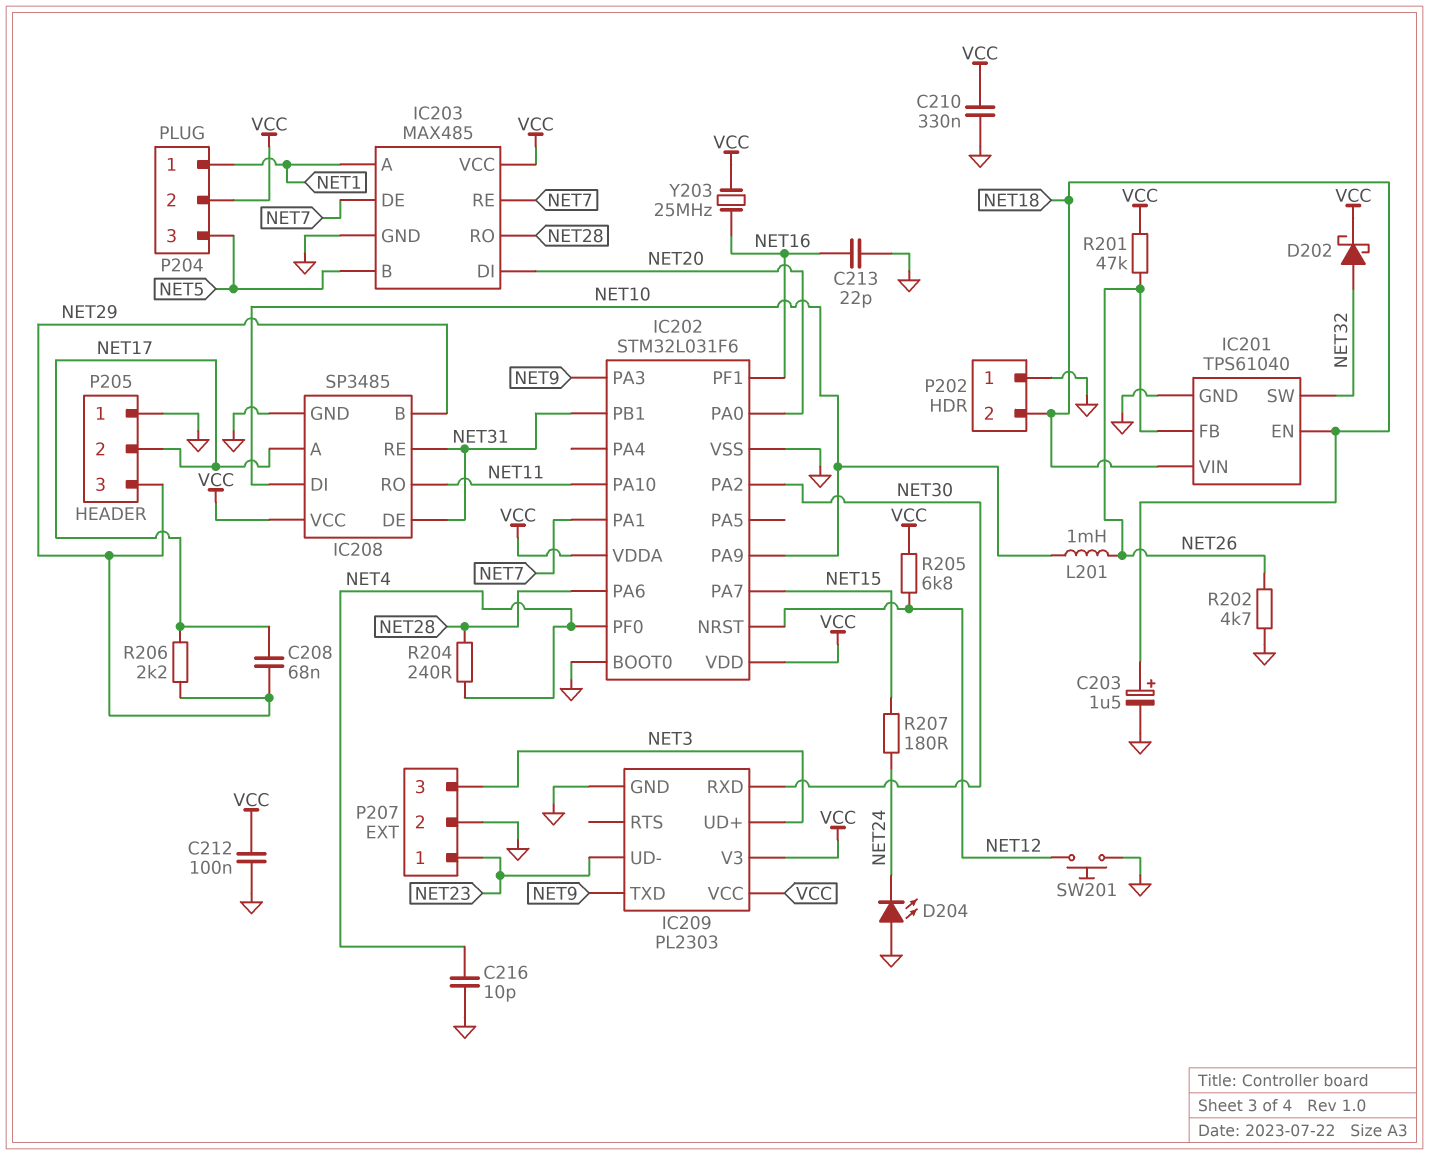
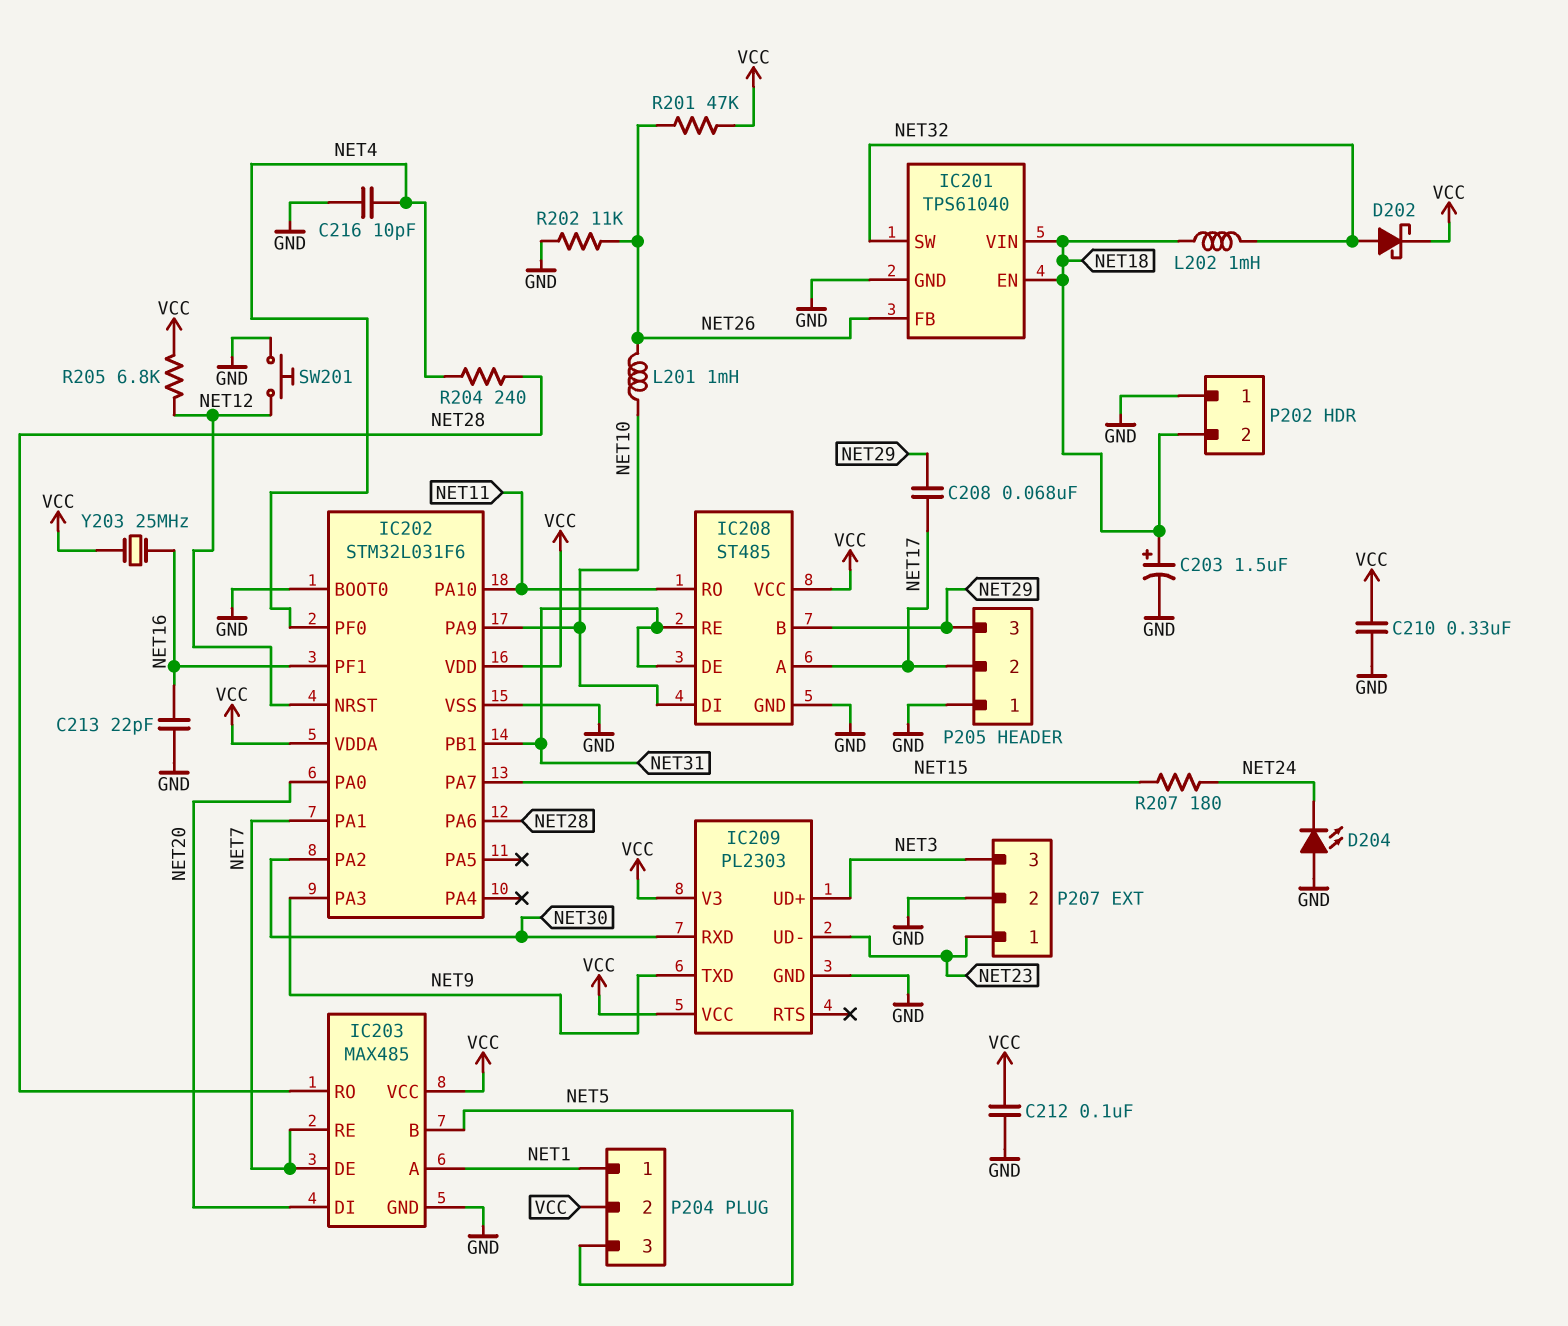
IC208: SP3485 -> ST485
L202: none -> 1mH (NET18, NET32)
R202: 4.7k (GND, NET26) -> 11k (GND, NET26)
R206: 2.2k (NET17, NET29) -> none

